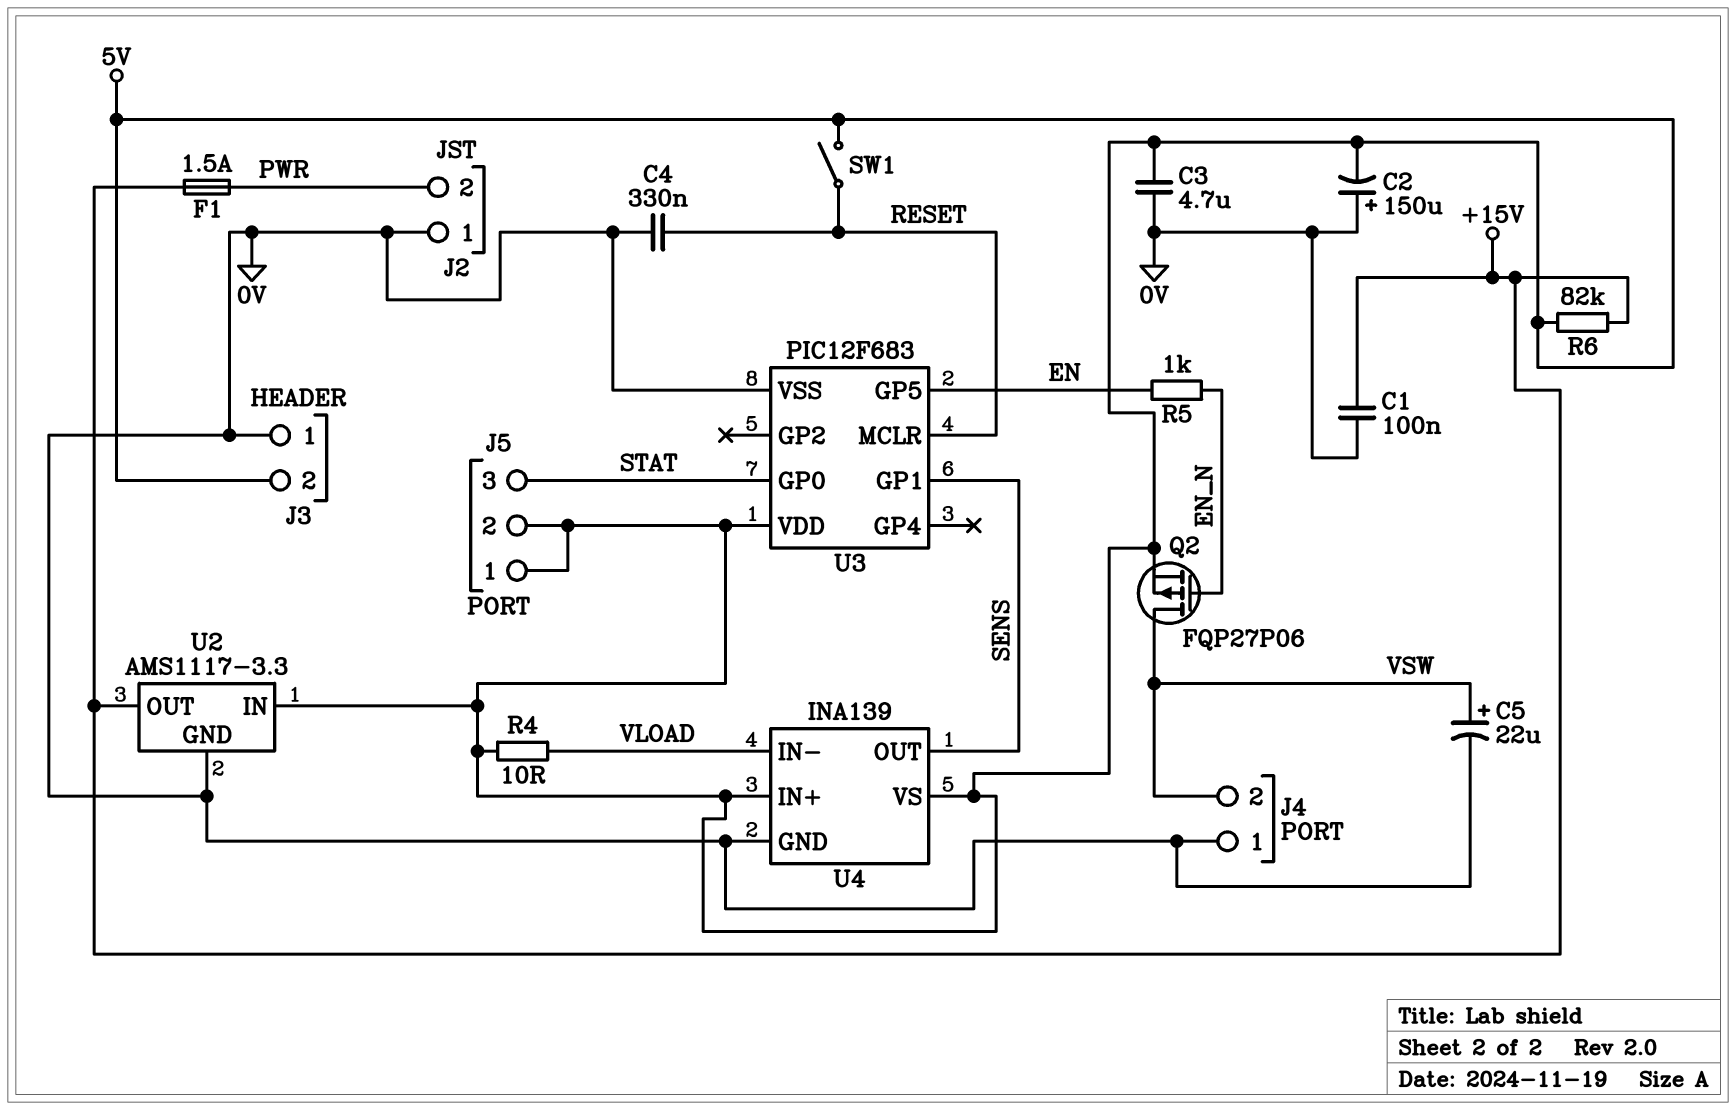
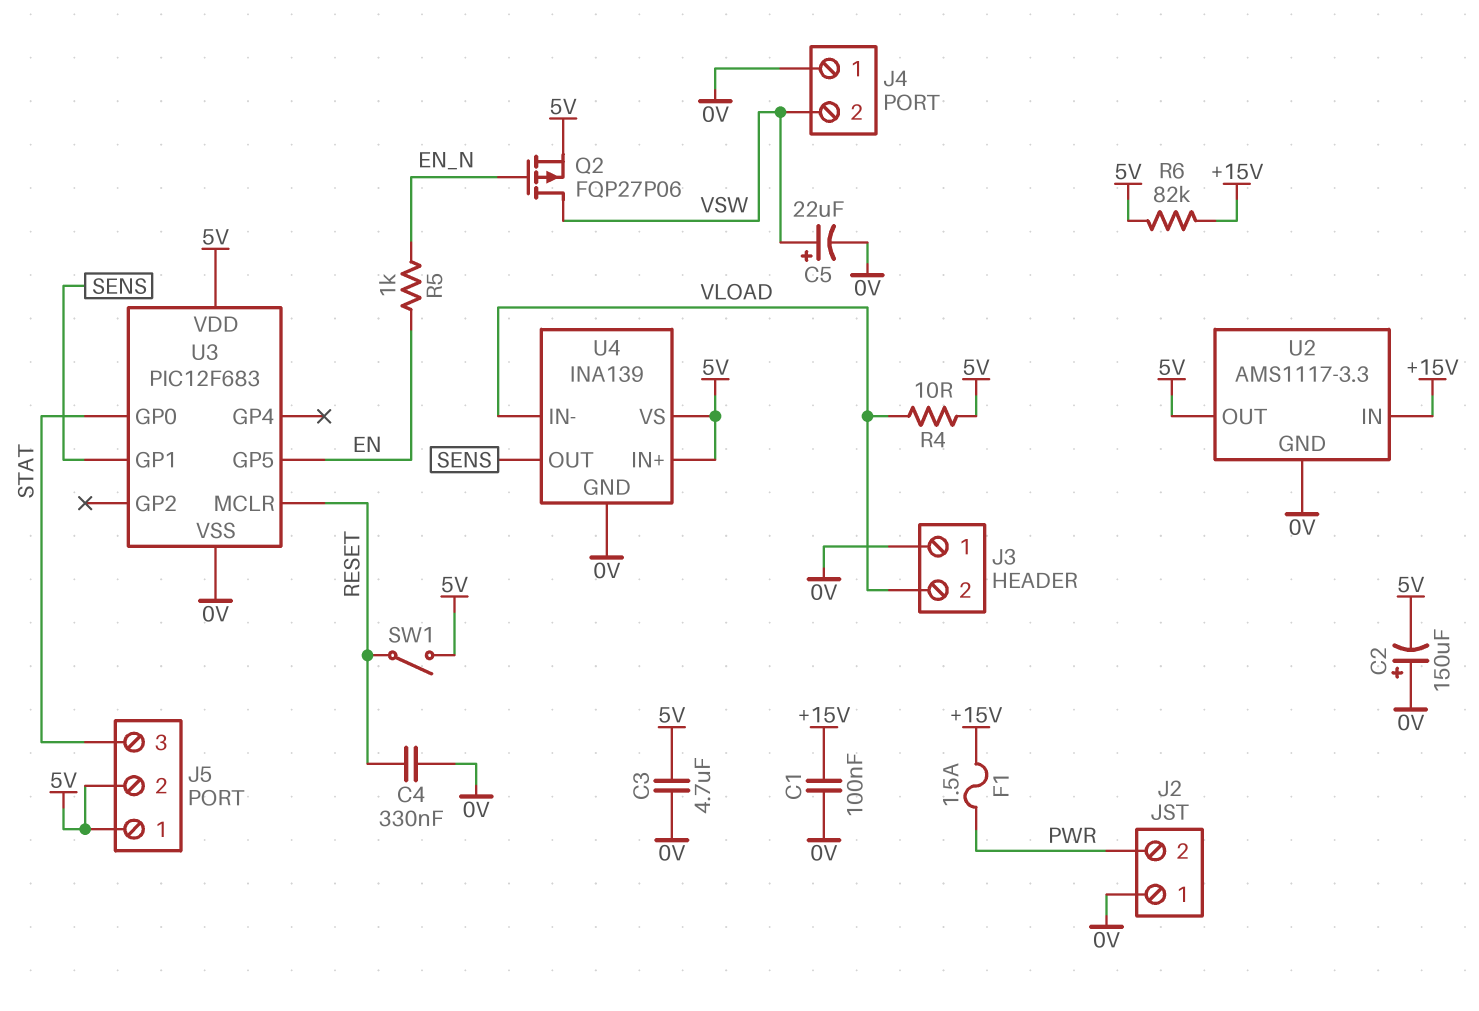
J3 pin 2: 5V -> VLOAD
U2 pin IN: 5V -> +15V
U2 pin OUT: +15V -> 5V

